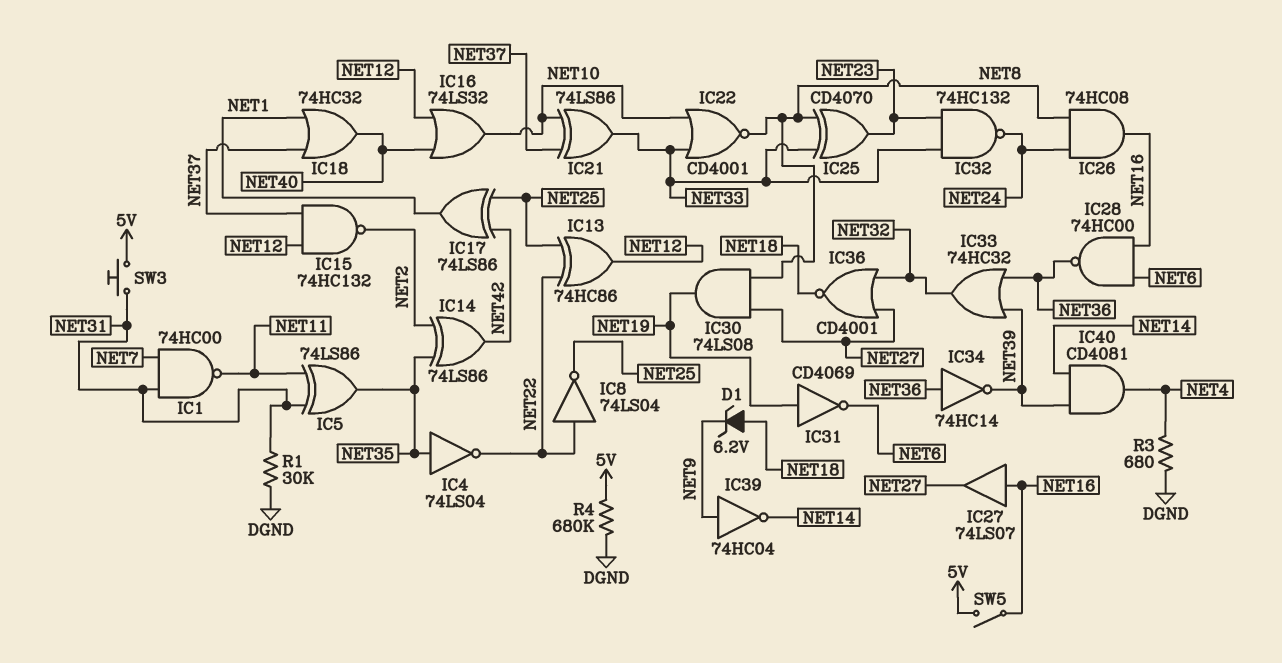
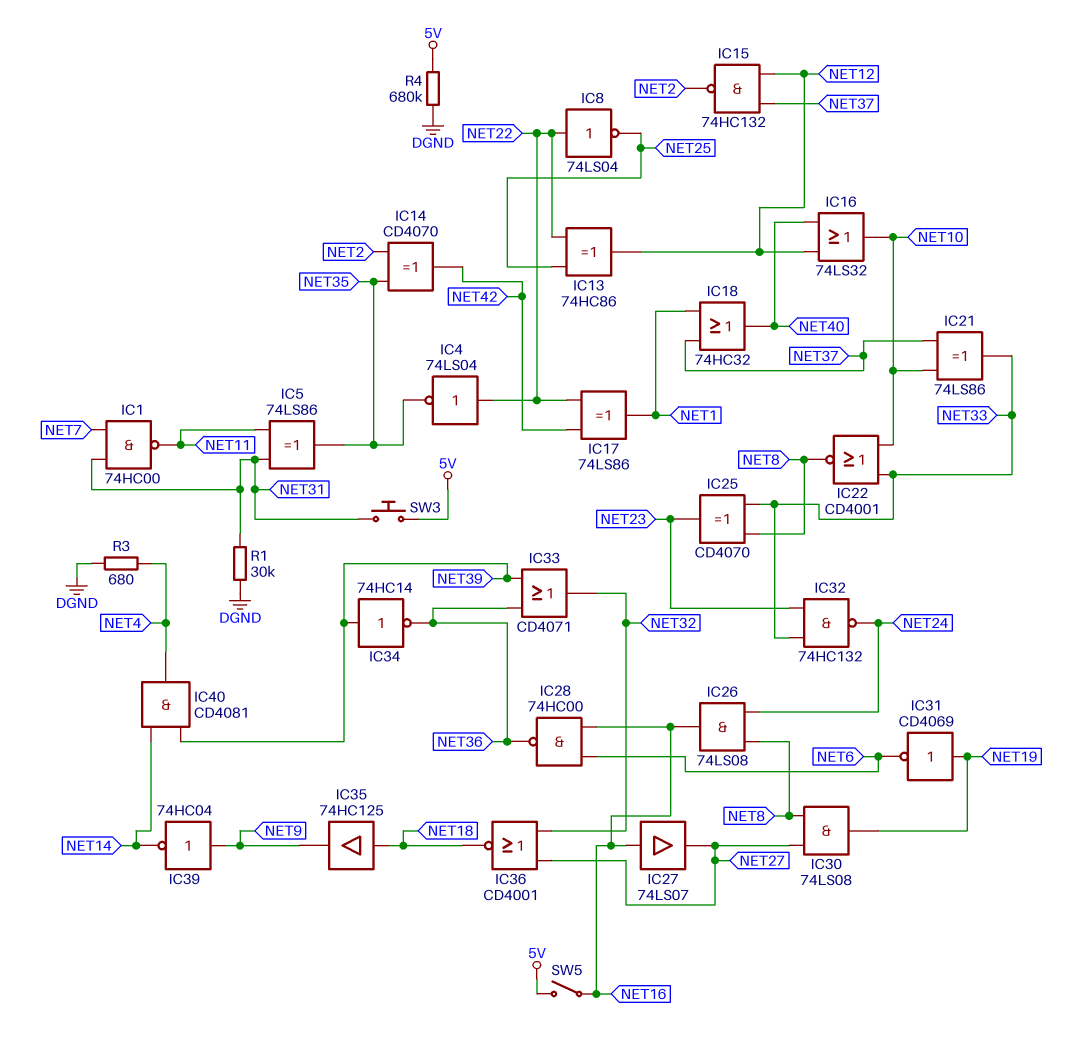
D1: zener 6.2V (A NET18, K NET9) -> none
IC4: NOT 74LS04 (in NET35, out NET22) -> NOT 74LS04 (in NET22, out NET35)
IC14: XOR 74LS86 (in NET2, in NET35, out NET42) -> XOR CD4070 (in NET2, in NET35, out NET42)
IC17: XOR 74LS86 (in NET25, in NET42, out NET1) -> XOR 74LS86 (in NET22, in NET42, out NET1)
IC26: AND 74HC08 (in NET8, in NET24, out NET16) -> AND 74LS08 (in NET8, in NET24, out NET16)
IC33: OR 74HC32 (in NET36, in NET39, out NET32) -> OR CD4071 (in NET36, in NET39, out NET32)
IC34: NOT 74HC14 (in NET36, out NET39) -> NOT 74HC14 (in NET39, out NET36)
IC35: none -> buffer 74HC125 (in NET18, out NET9)

